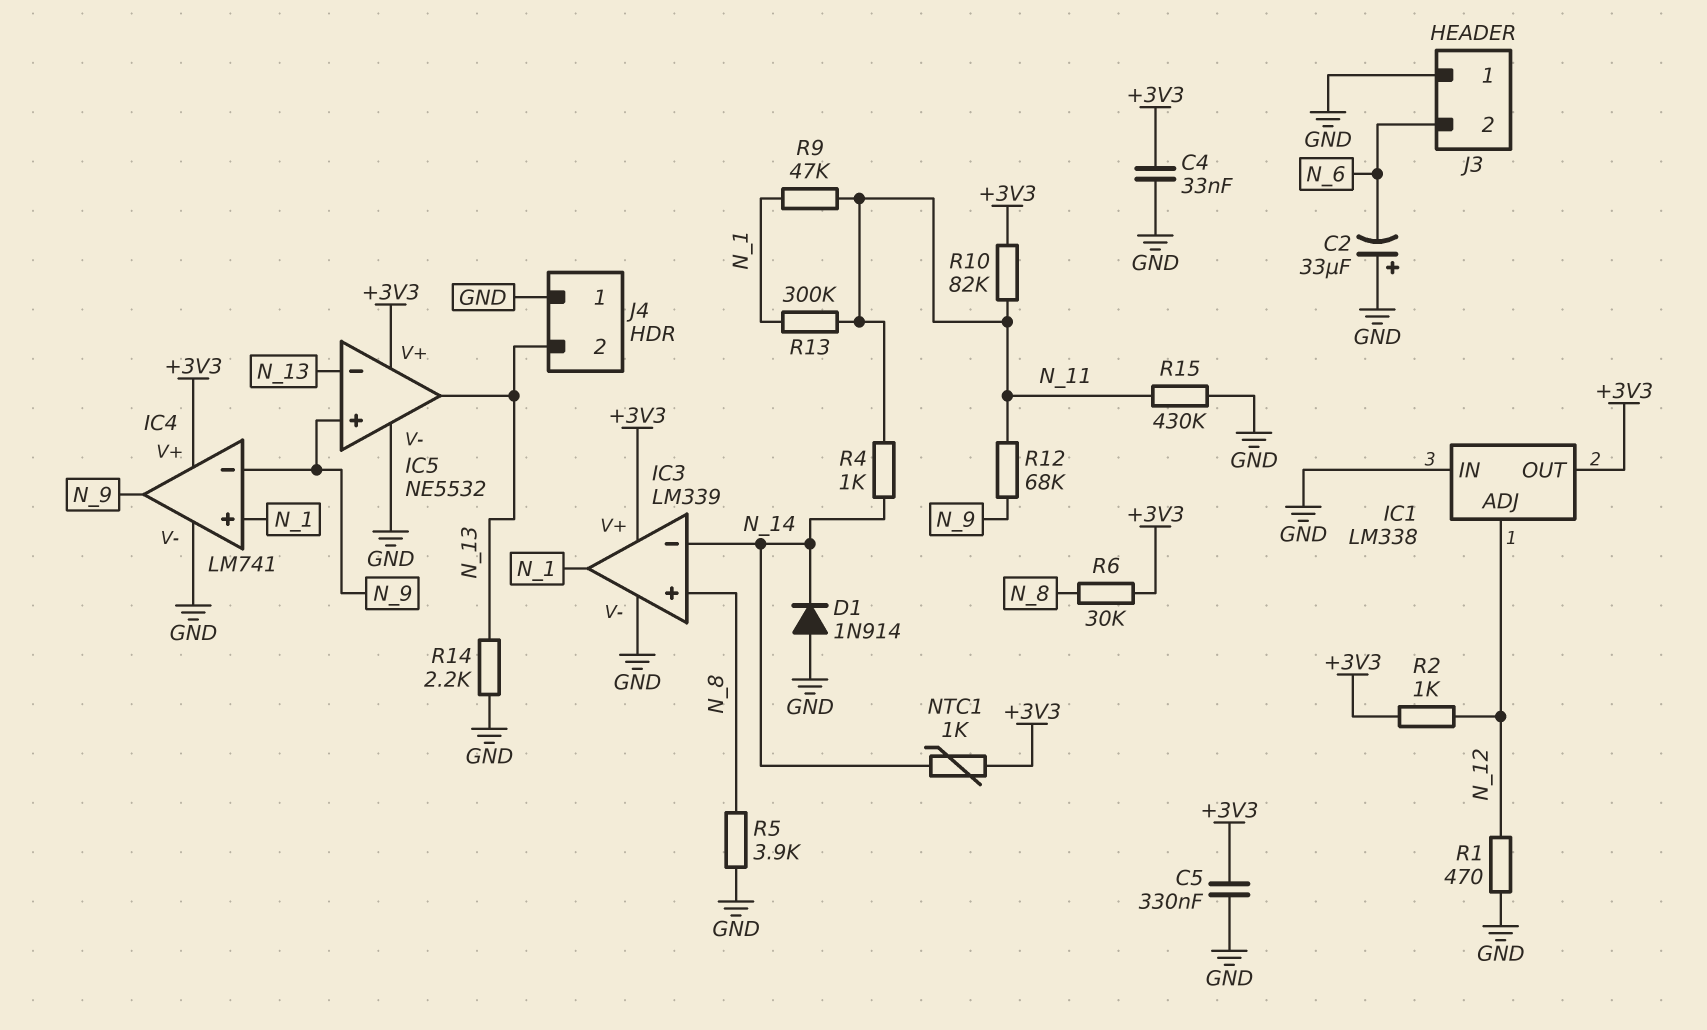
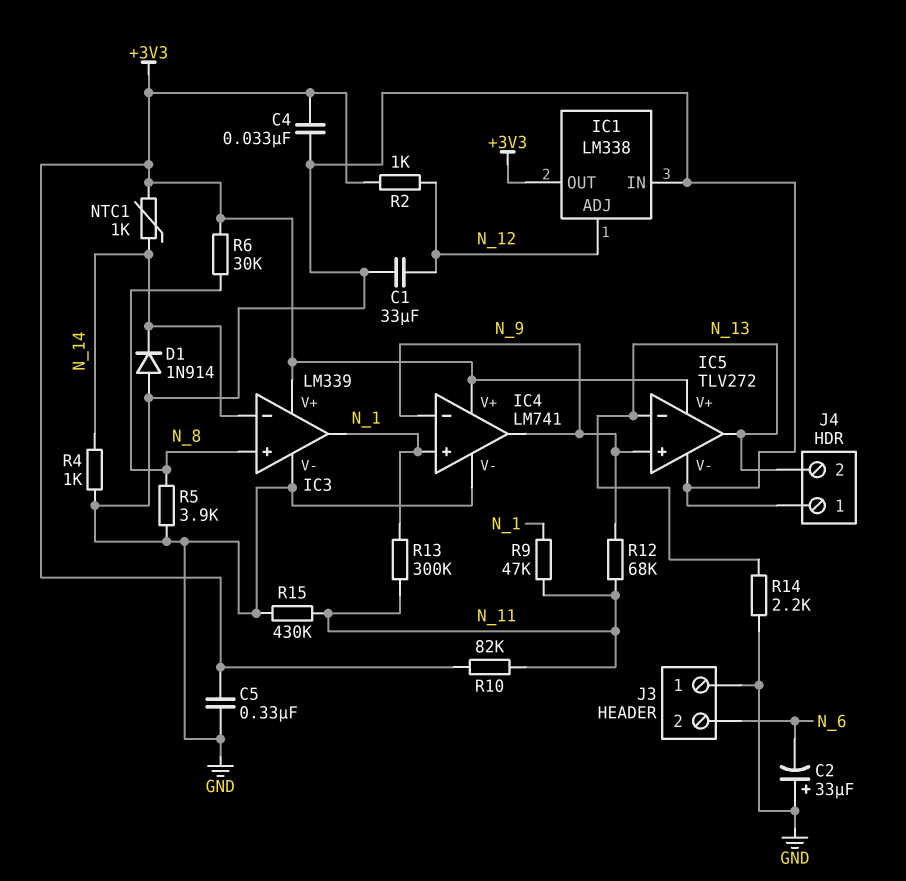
C1: none -> 33uF (GND, N_12)
IC5: NE5532 -> TLV272
R1: 470 (GND, N_12) -> none
R4: 1k (N_11, N_14) -> 1k (GND, N_14)

